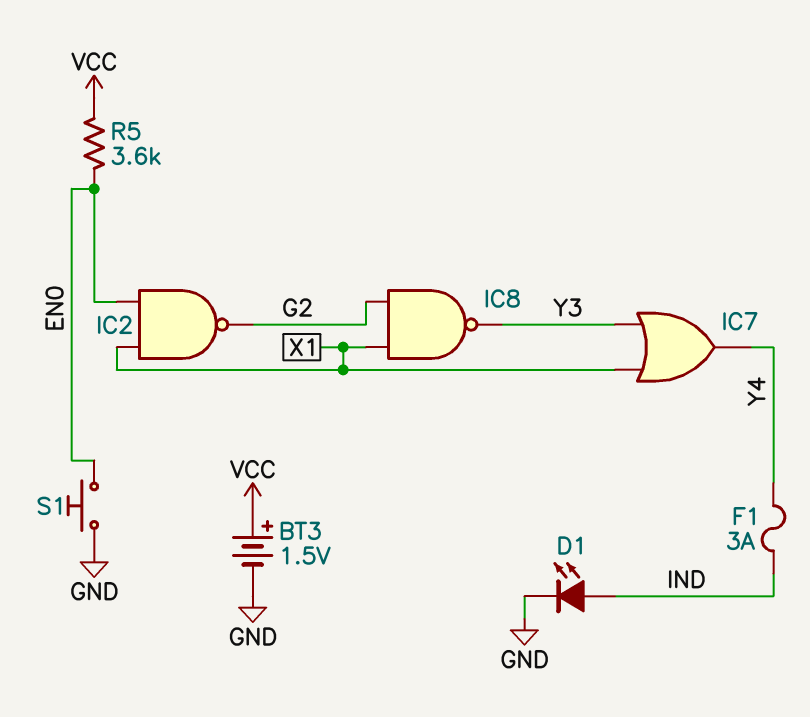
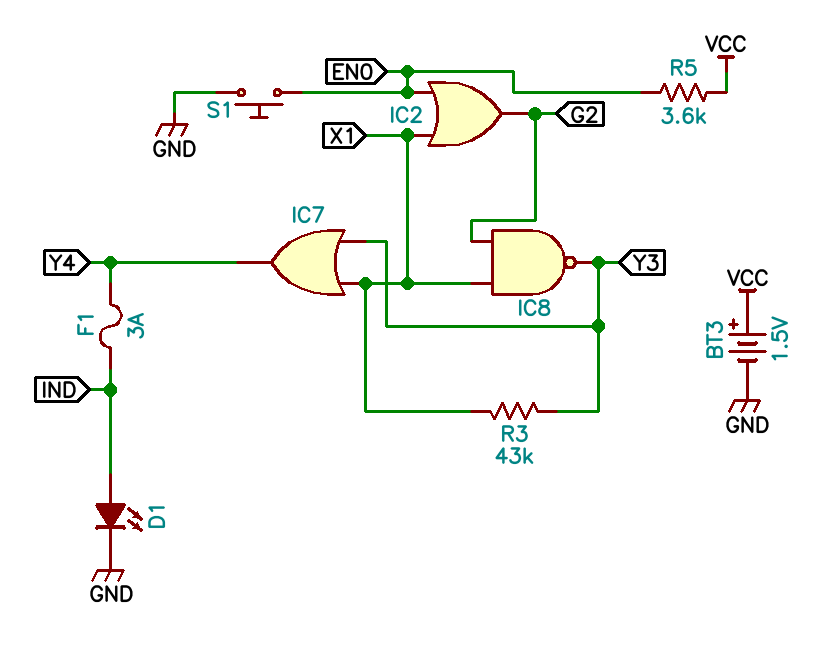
IC2: NAND (in EN0, in X1, out G2) -> OR (in EN0, in X1, out G2)
R3: none -> 43k (X1, Y3)

